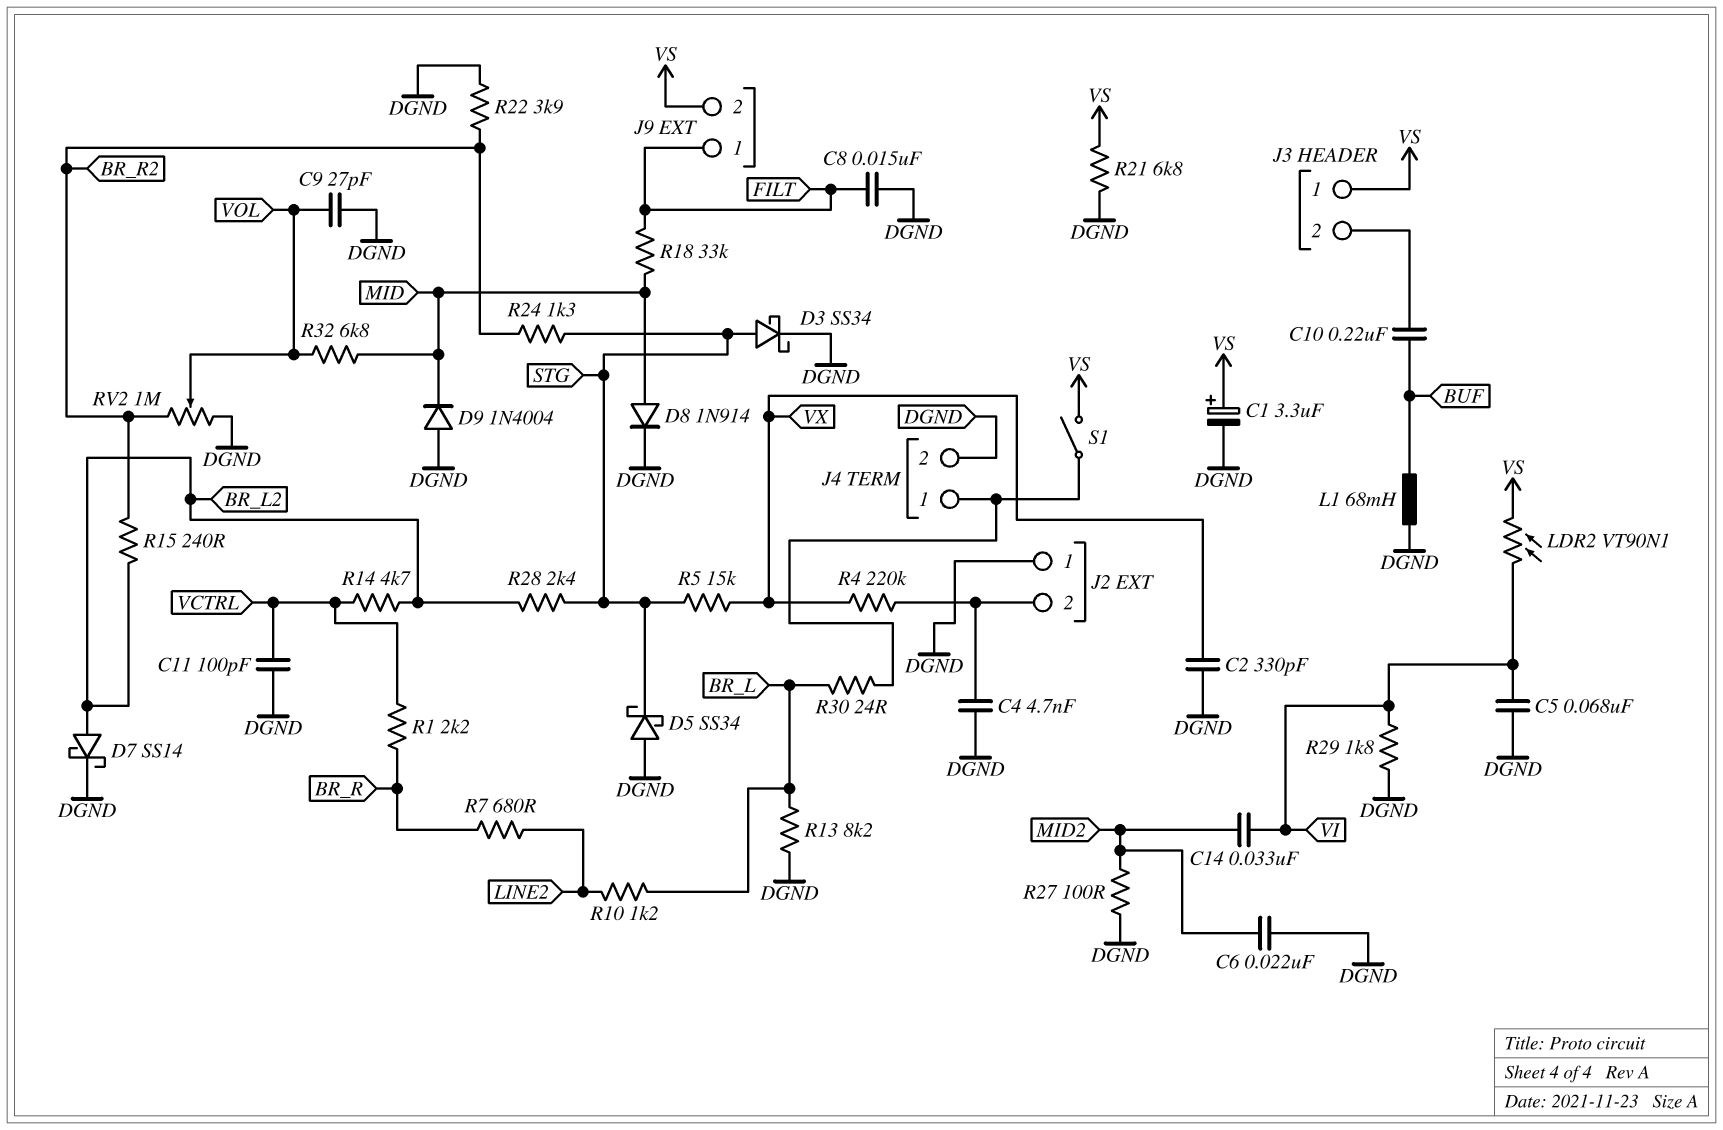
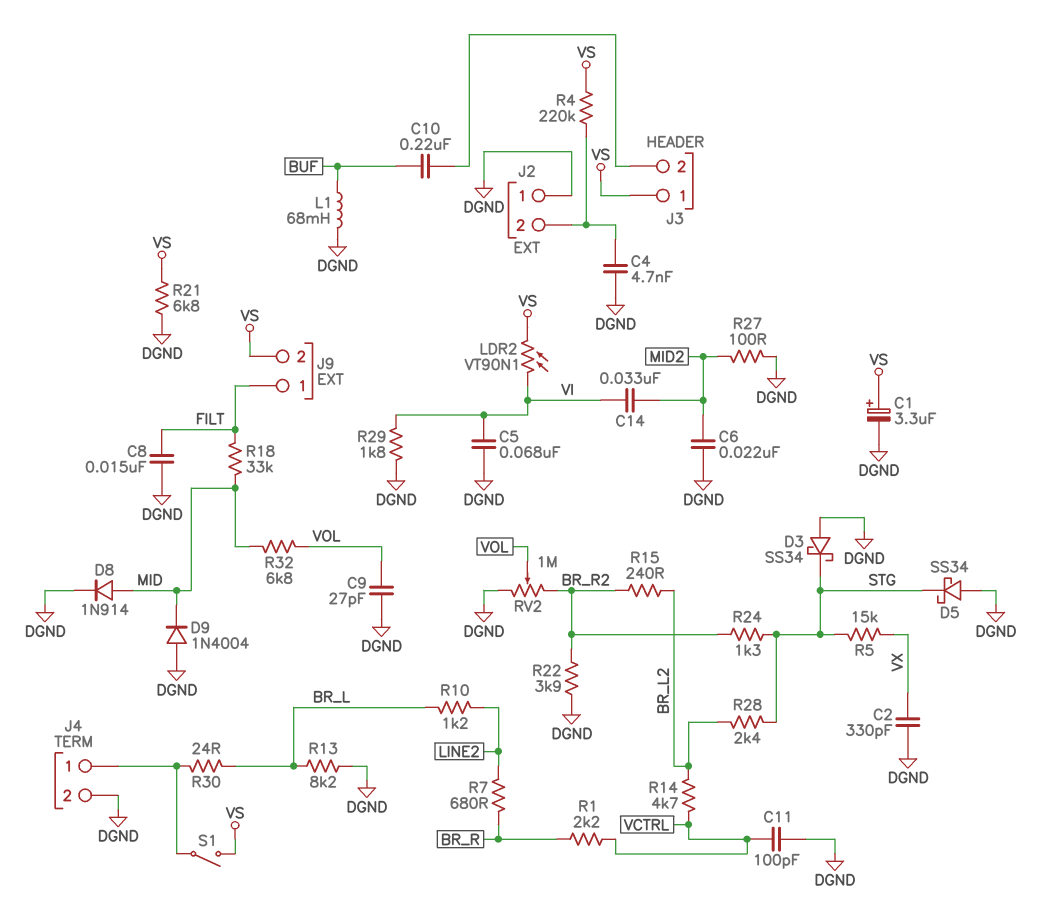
D3: schottky SS34 (A STG, K DGND) -> schottky SS34 (A DGND, K STG)
D7: schottky SS14 (A BR_L2, K DGND) -> none
R4: 220k (J2/2, VX) -> 220k (J2/2, VS)

